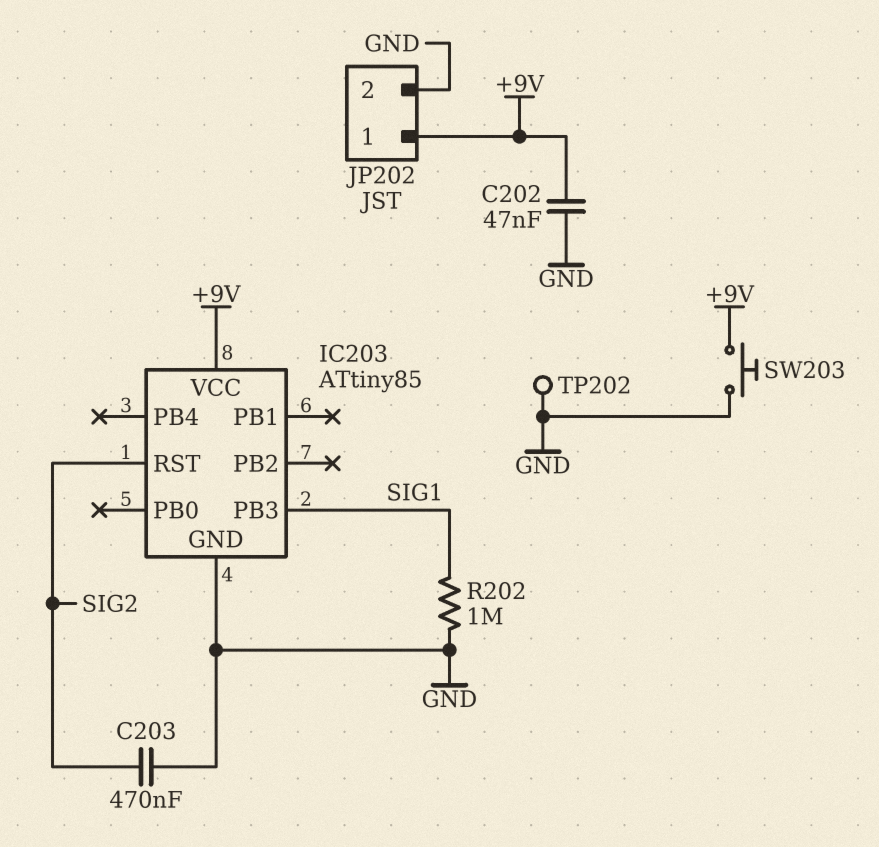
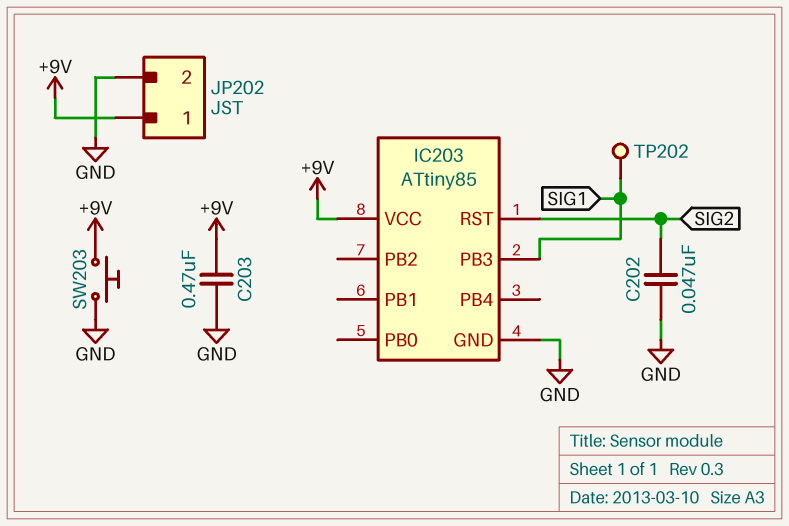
C202: 47nF (+9V, GND) -> 47nF (GND, SIG2)
C203: 470nF (GND, SIG2) -> 470nF (+9V, GND)
R202: 1M (GND, SIG1) -> none
TP202: test point (GND) -> test point (SIG1)

